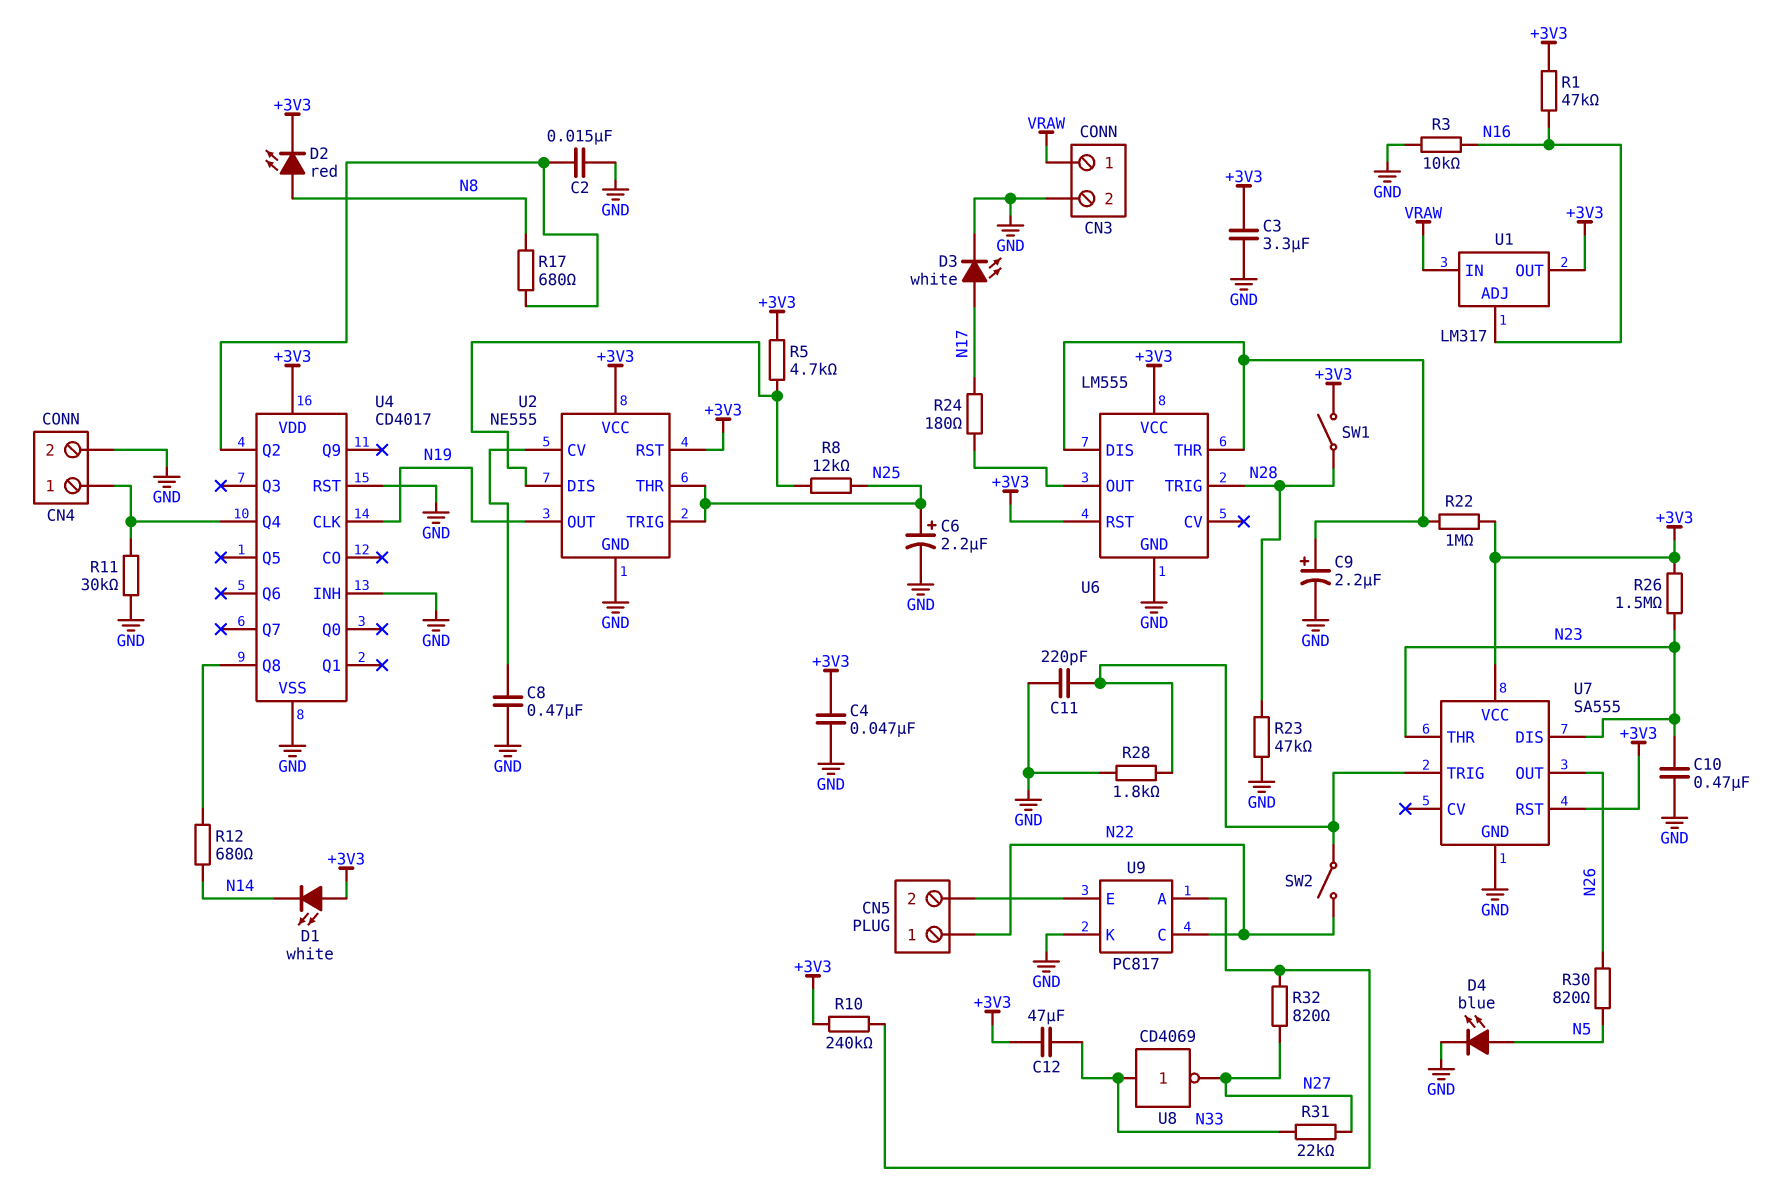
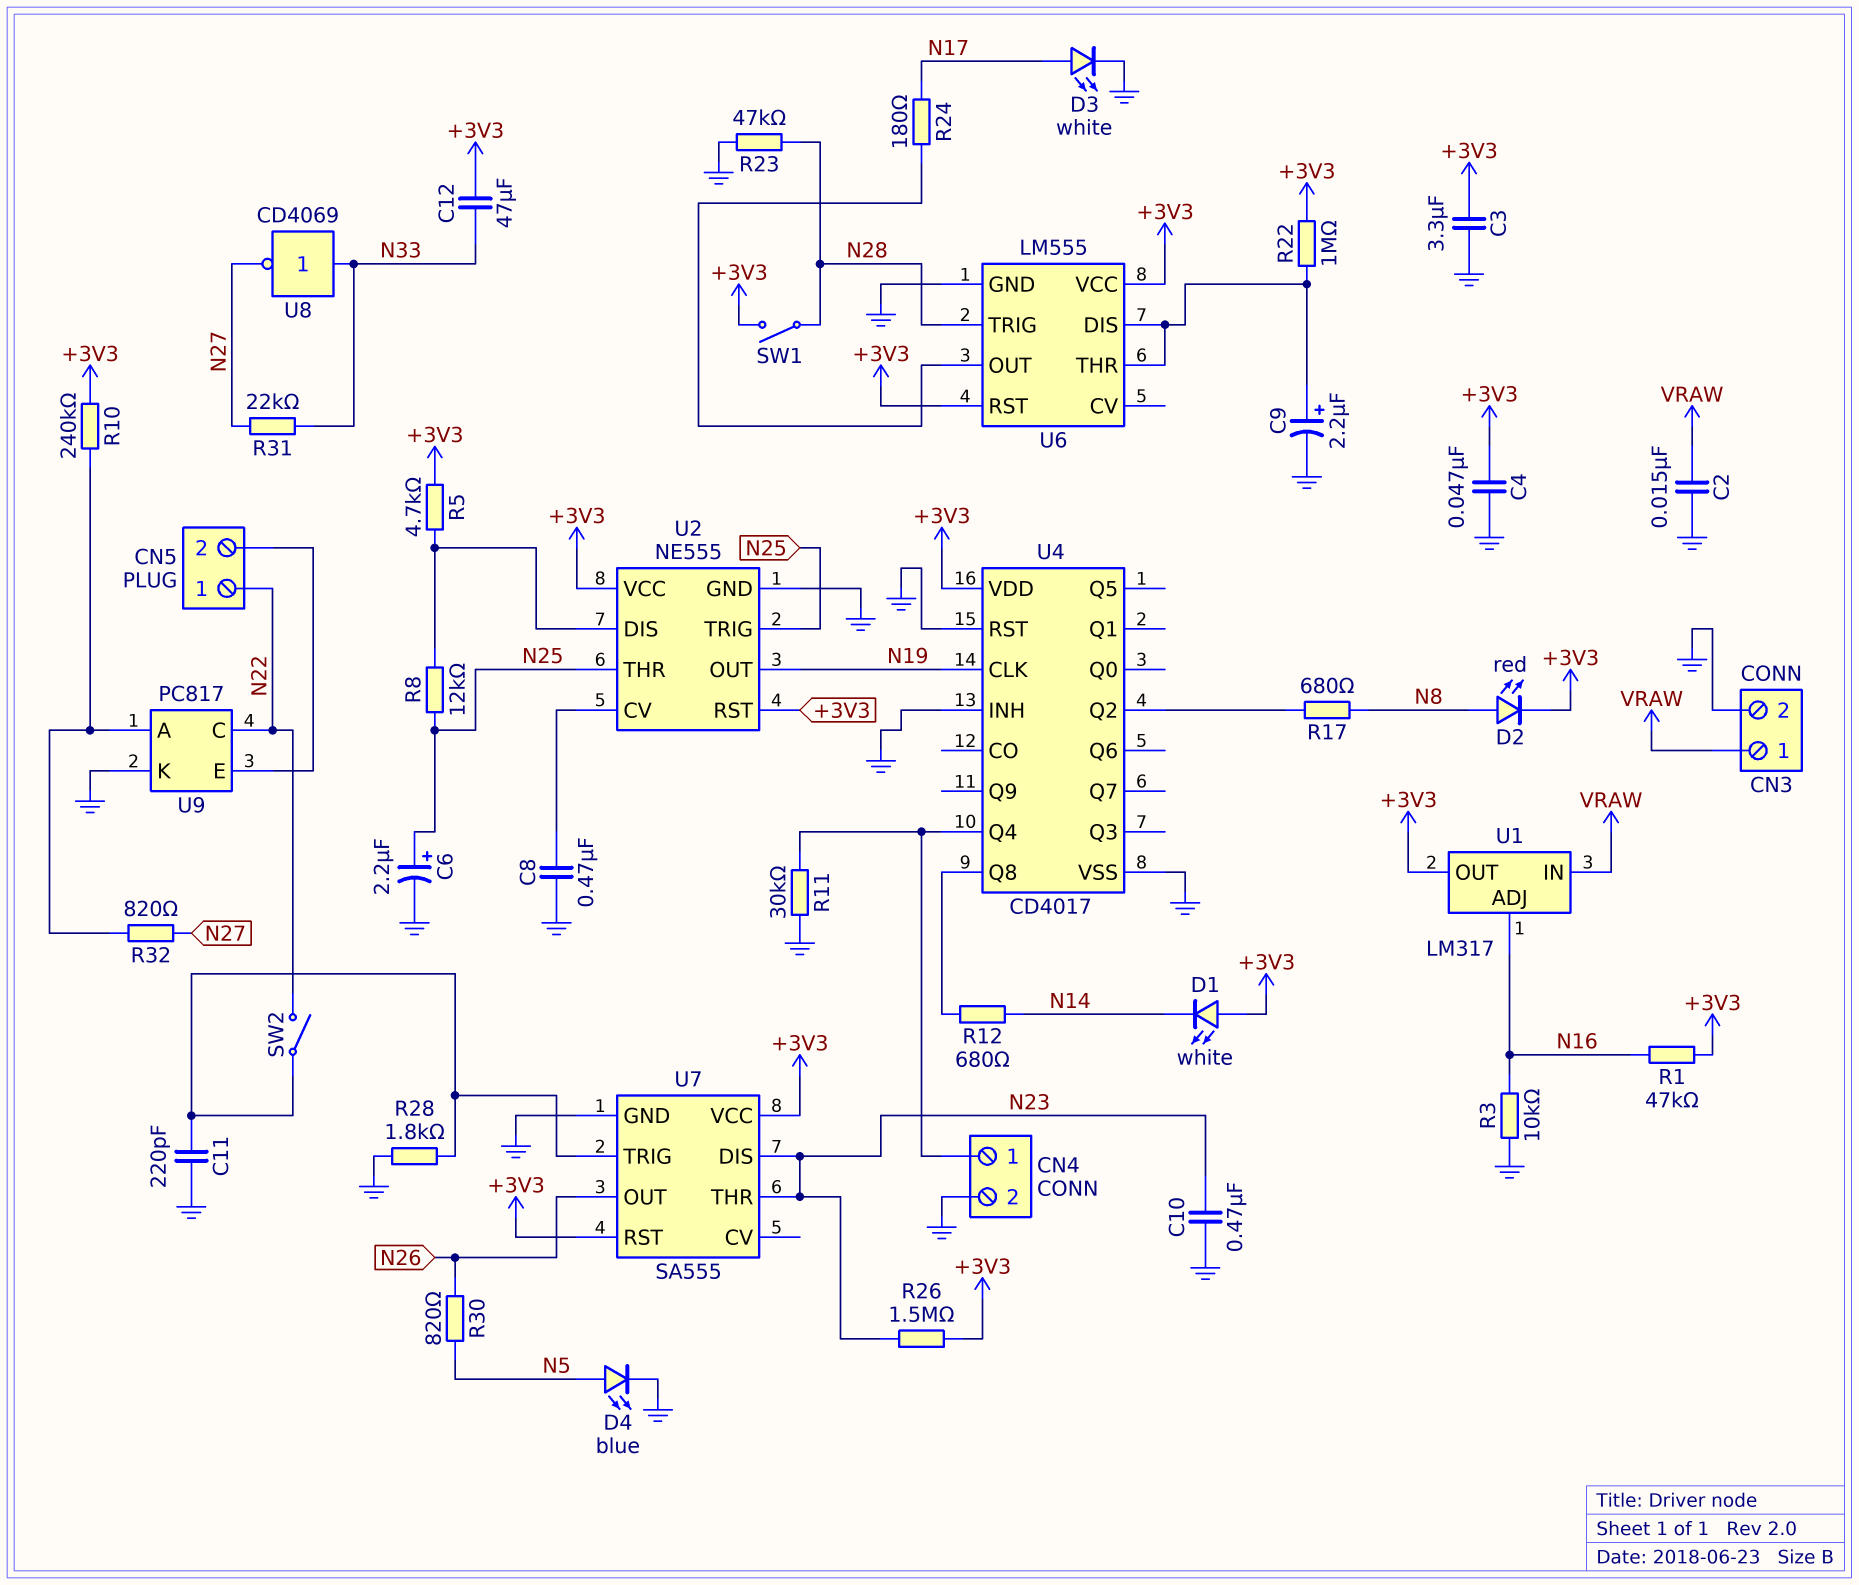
C2: 15nF (GND, U4/Q2) -> 15nF (GND, VRAW)

